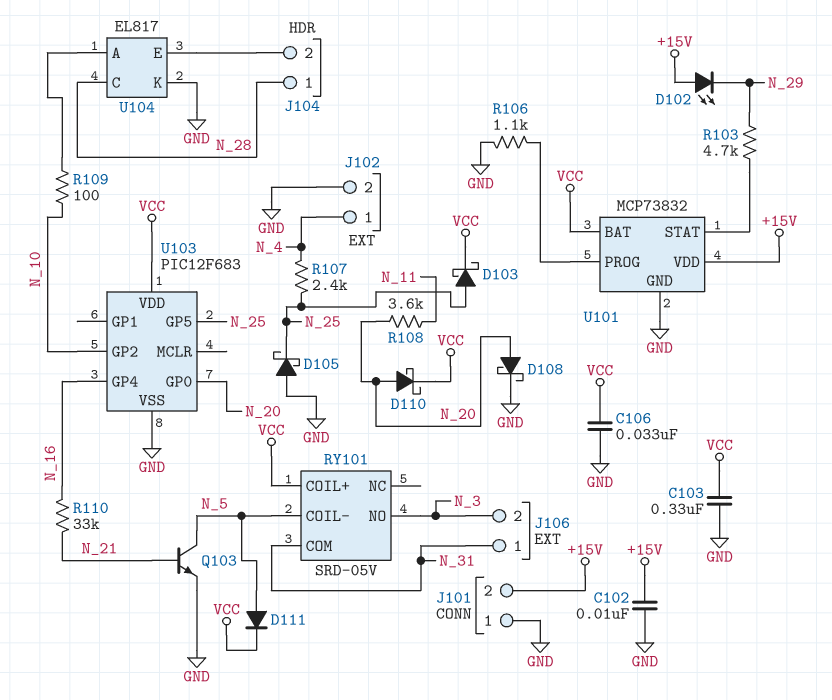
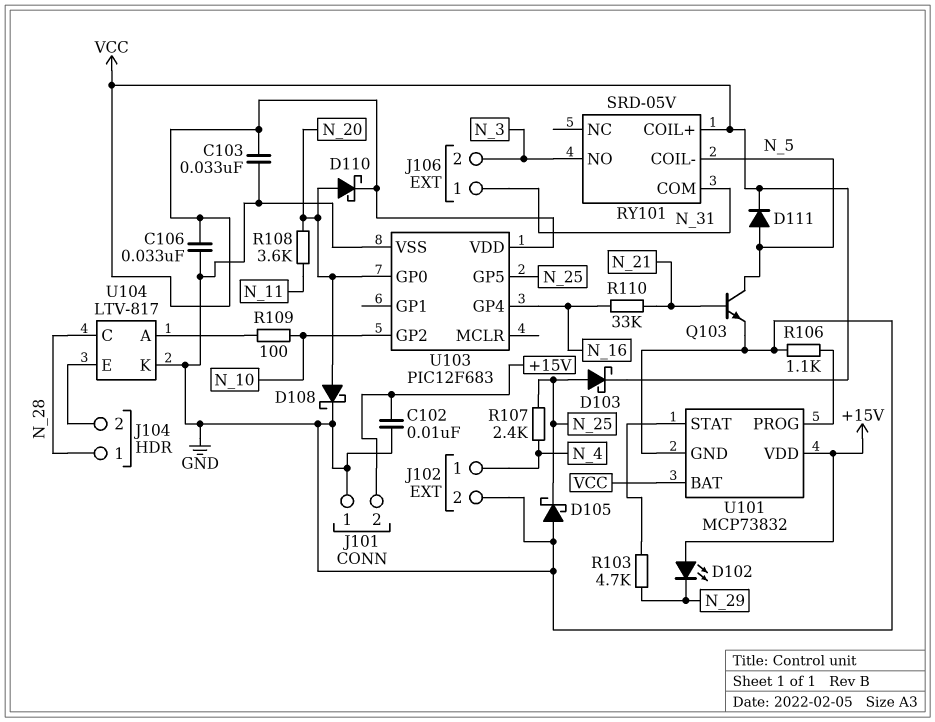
C103: 330nF (GND, VCC) -> 33nF (GND, VCC)
U104: EL817 -> LTV-817

